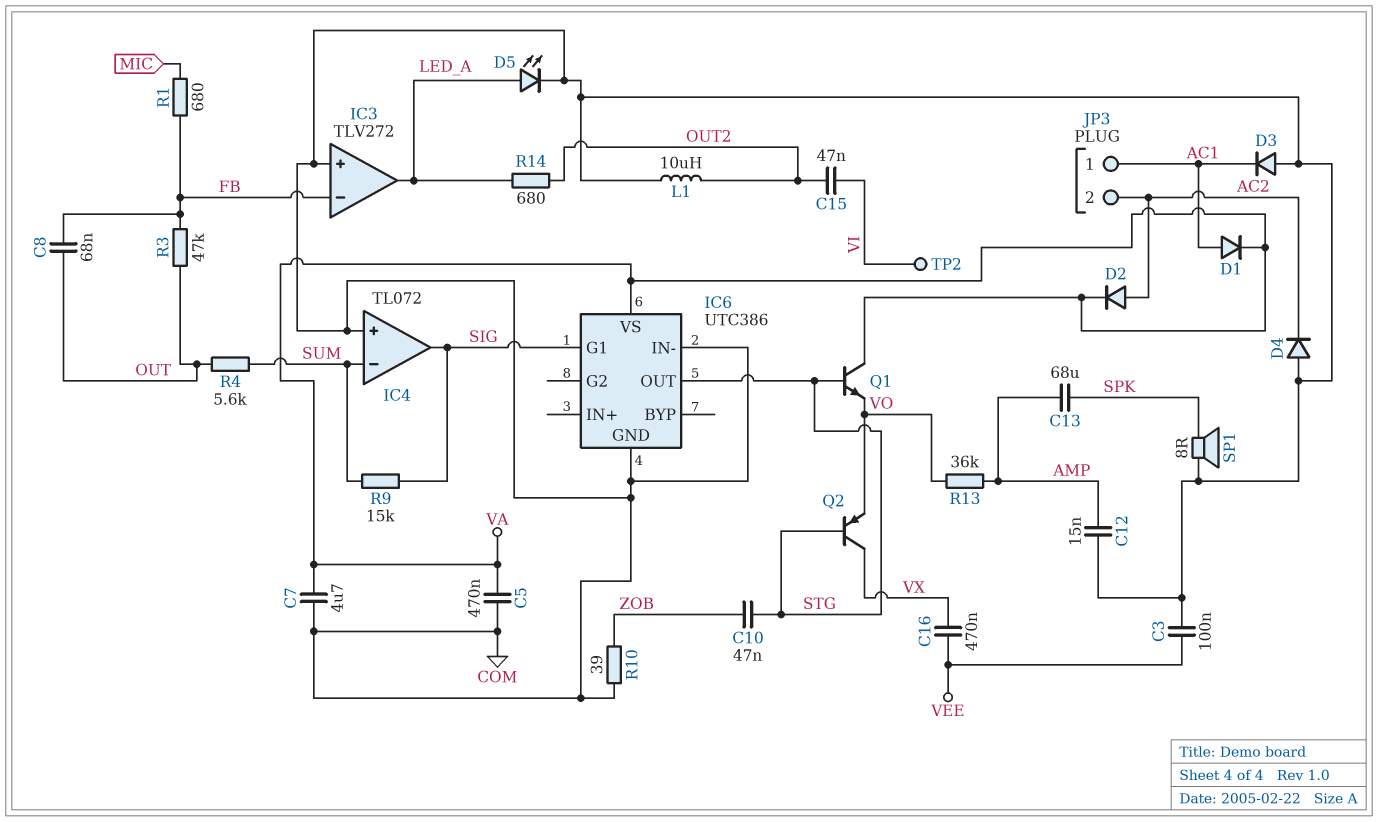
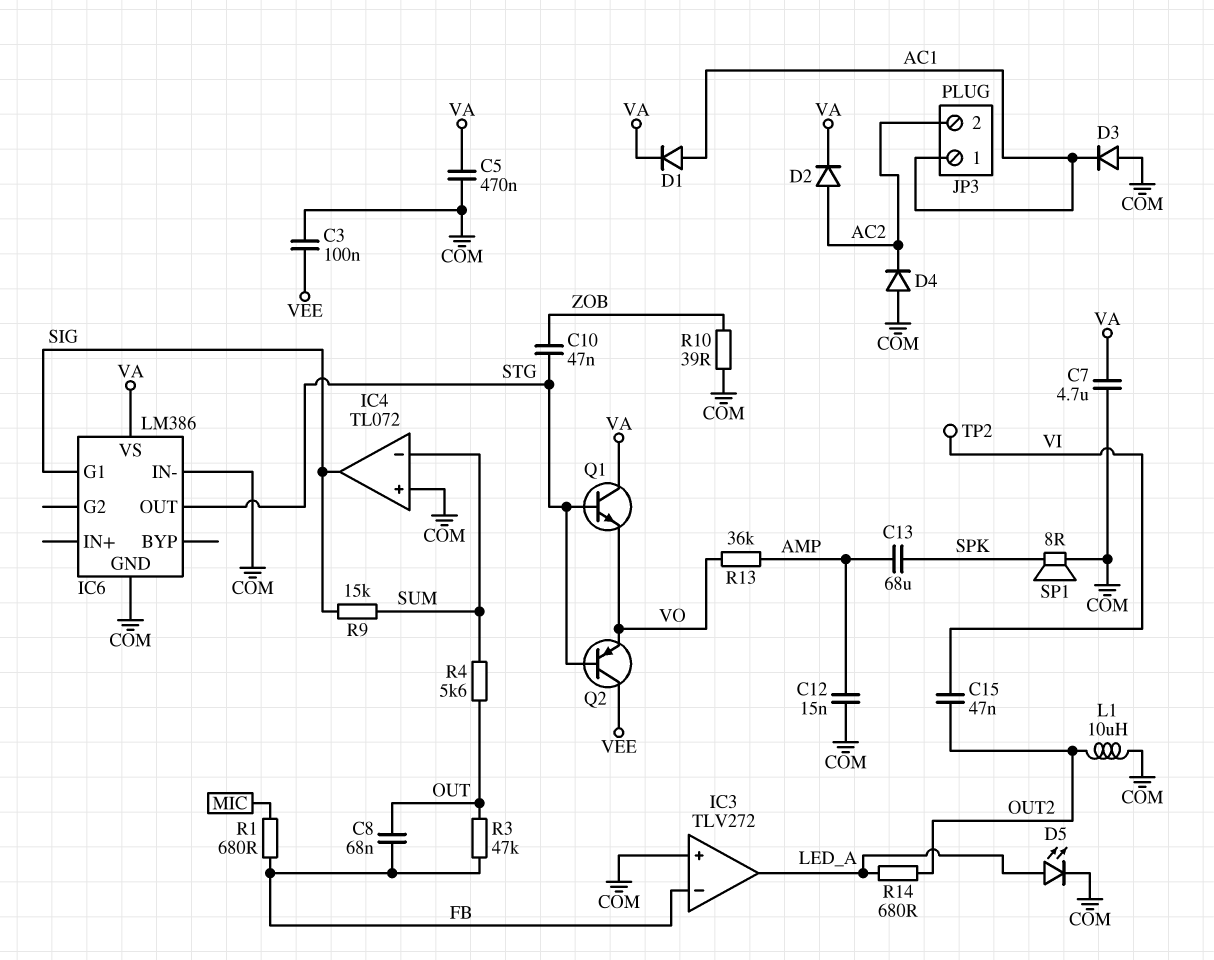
C16: 470nF (VEE, VX) -> none
IC6: UTC386 -> LM386
Q2: PNP (B STG, C VX, E VO) -> PNP (B STG, C VEE, E VO)

